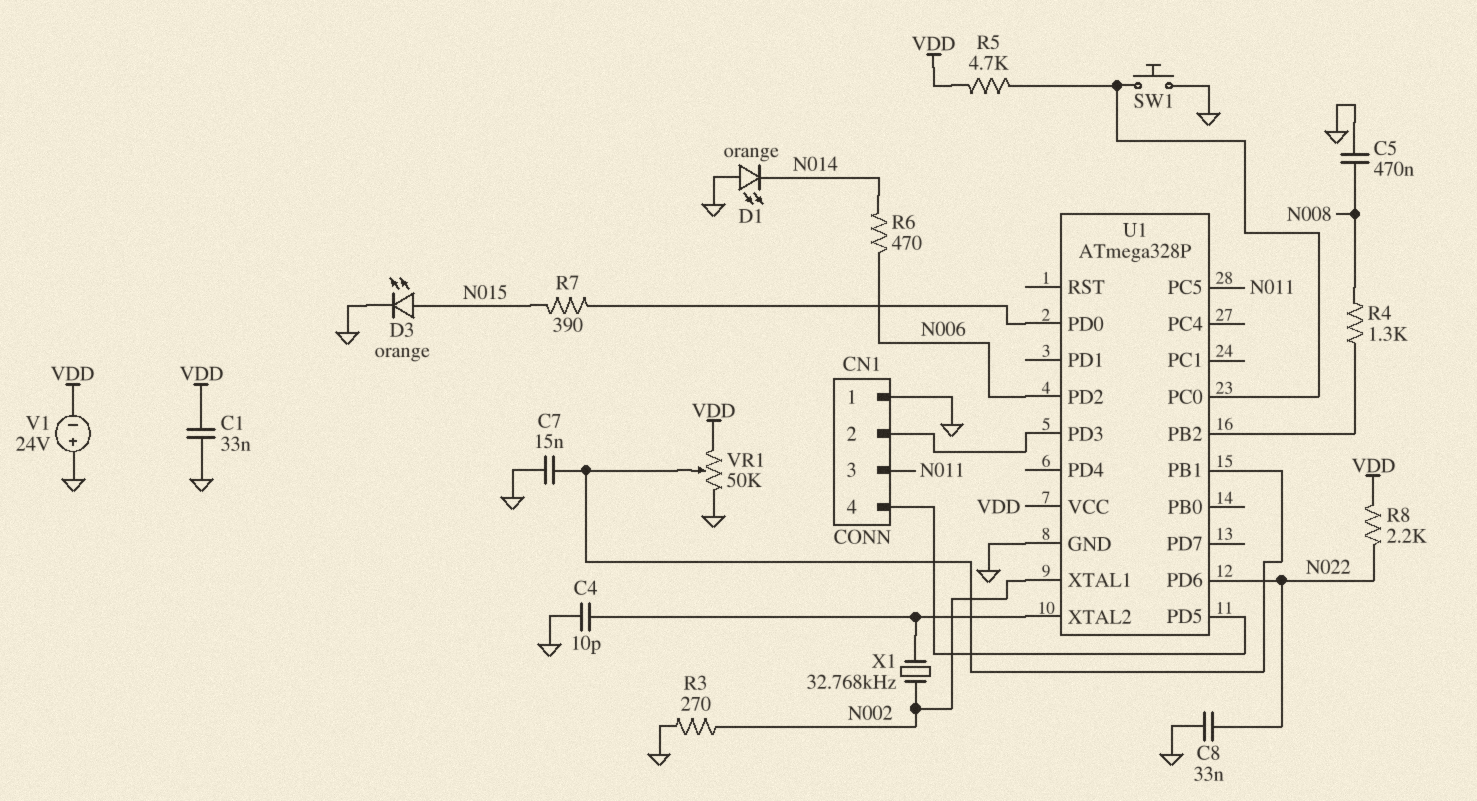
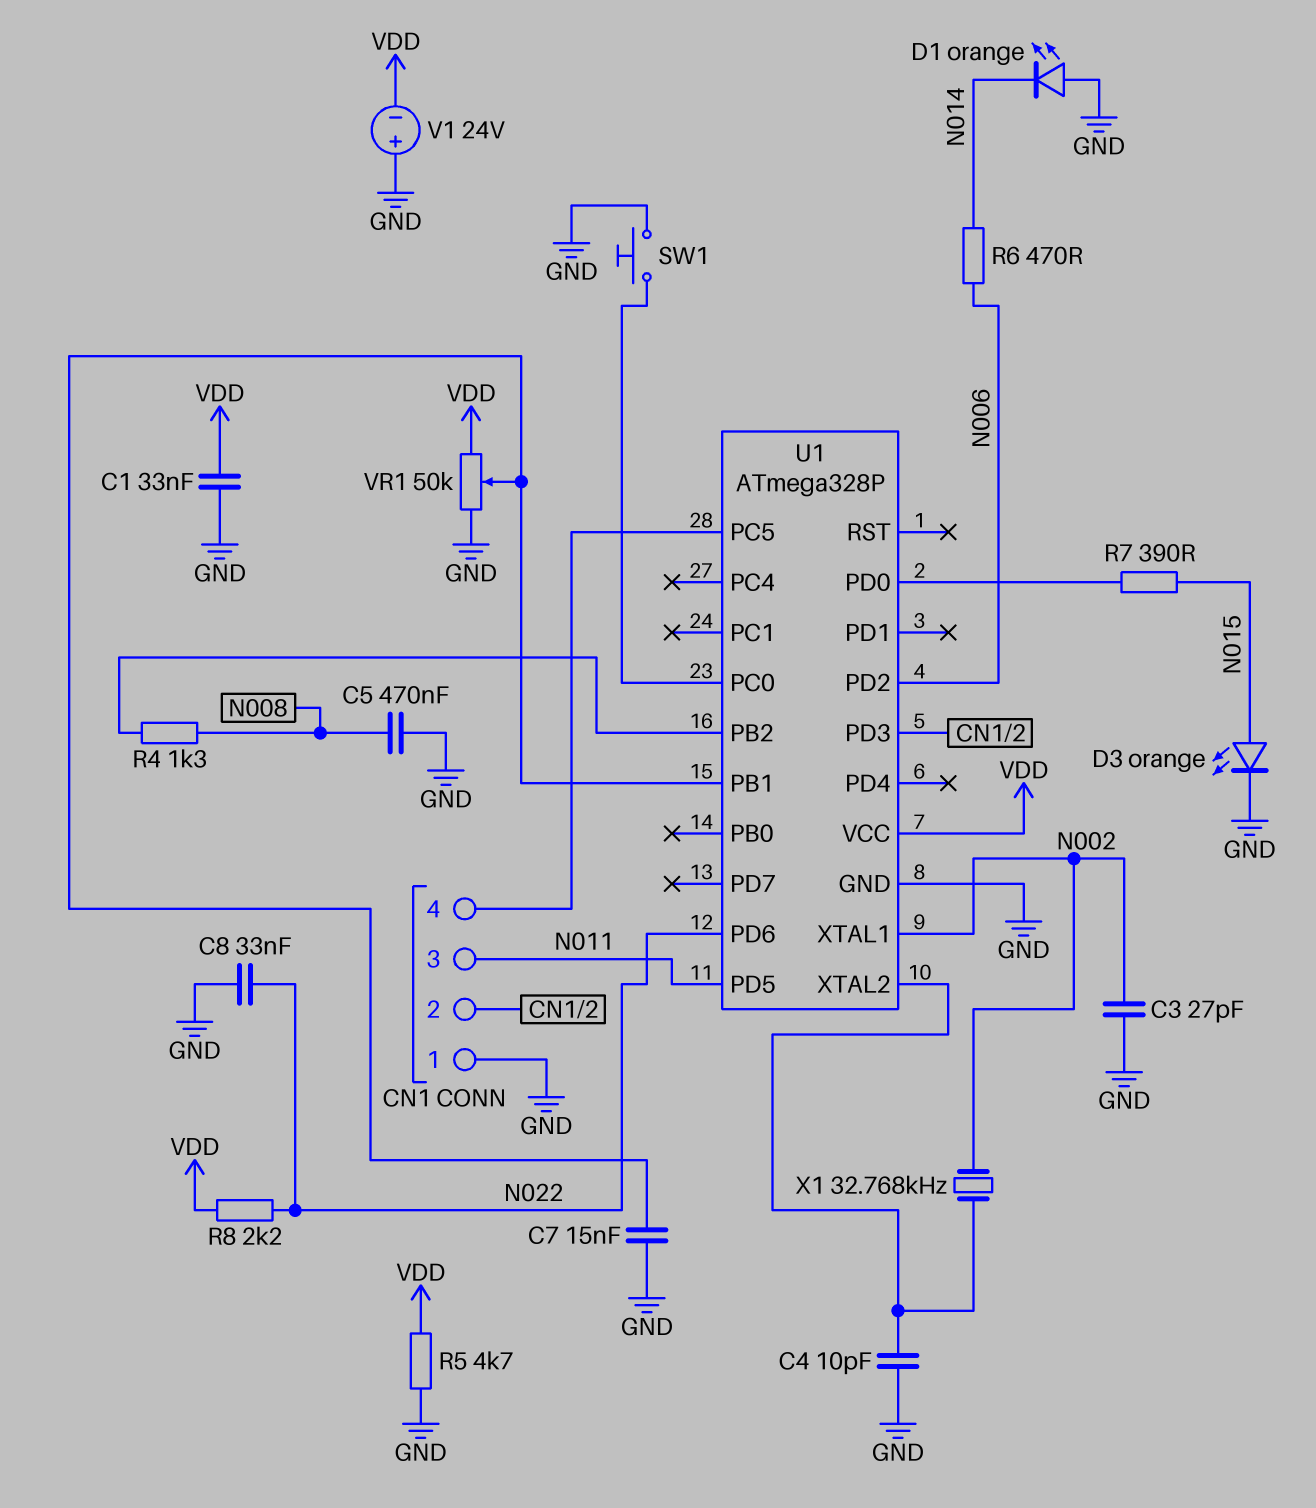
C3: none -> 27pF (GND, N002)
R3: 270 (GND, N002) -> none
R5: 4.7k (U1/PC0, VDD) -> 4.7k (GND, VDD)
U1 pin PC5: N011 -> CN1/4
U1 pin PD5: CN1/4 -> N011

